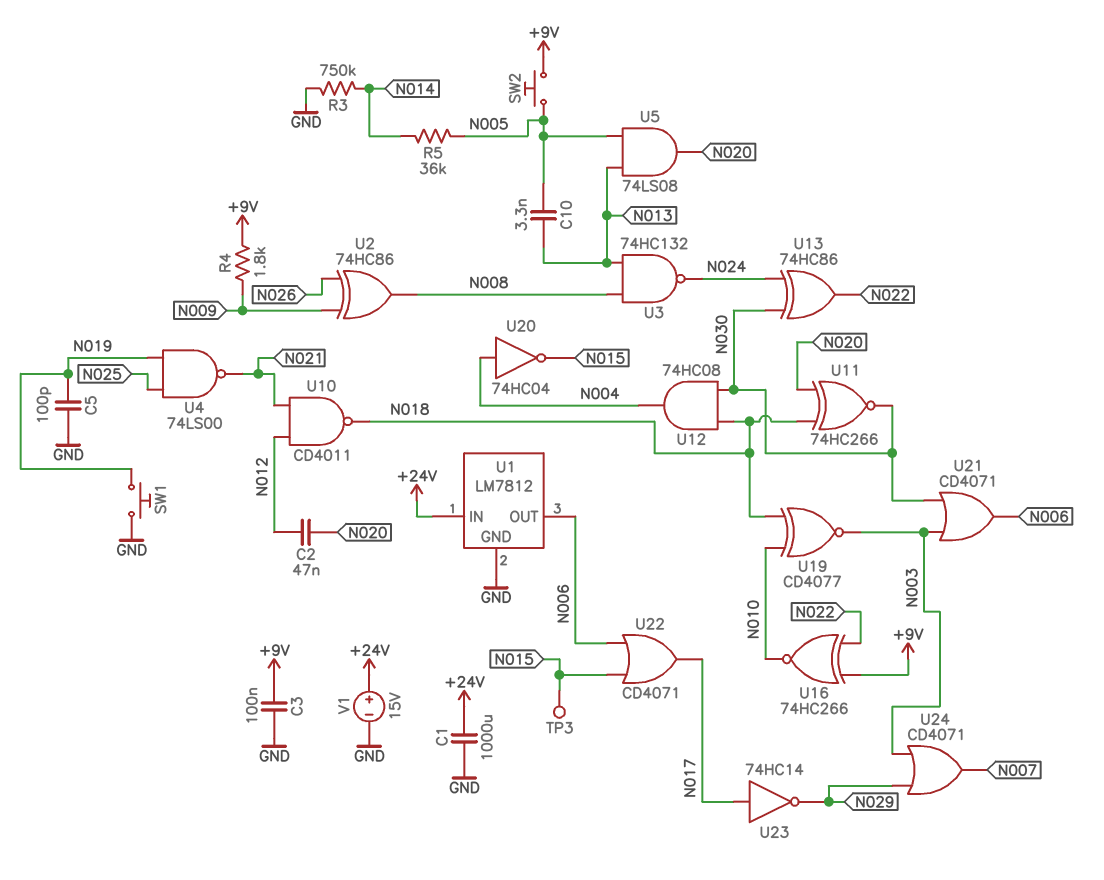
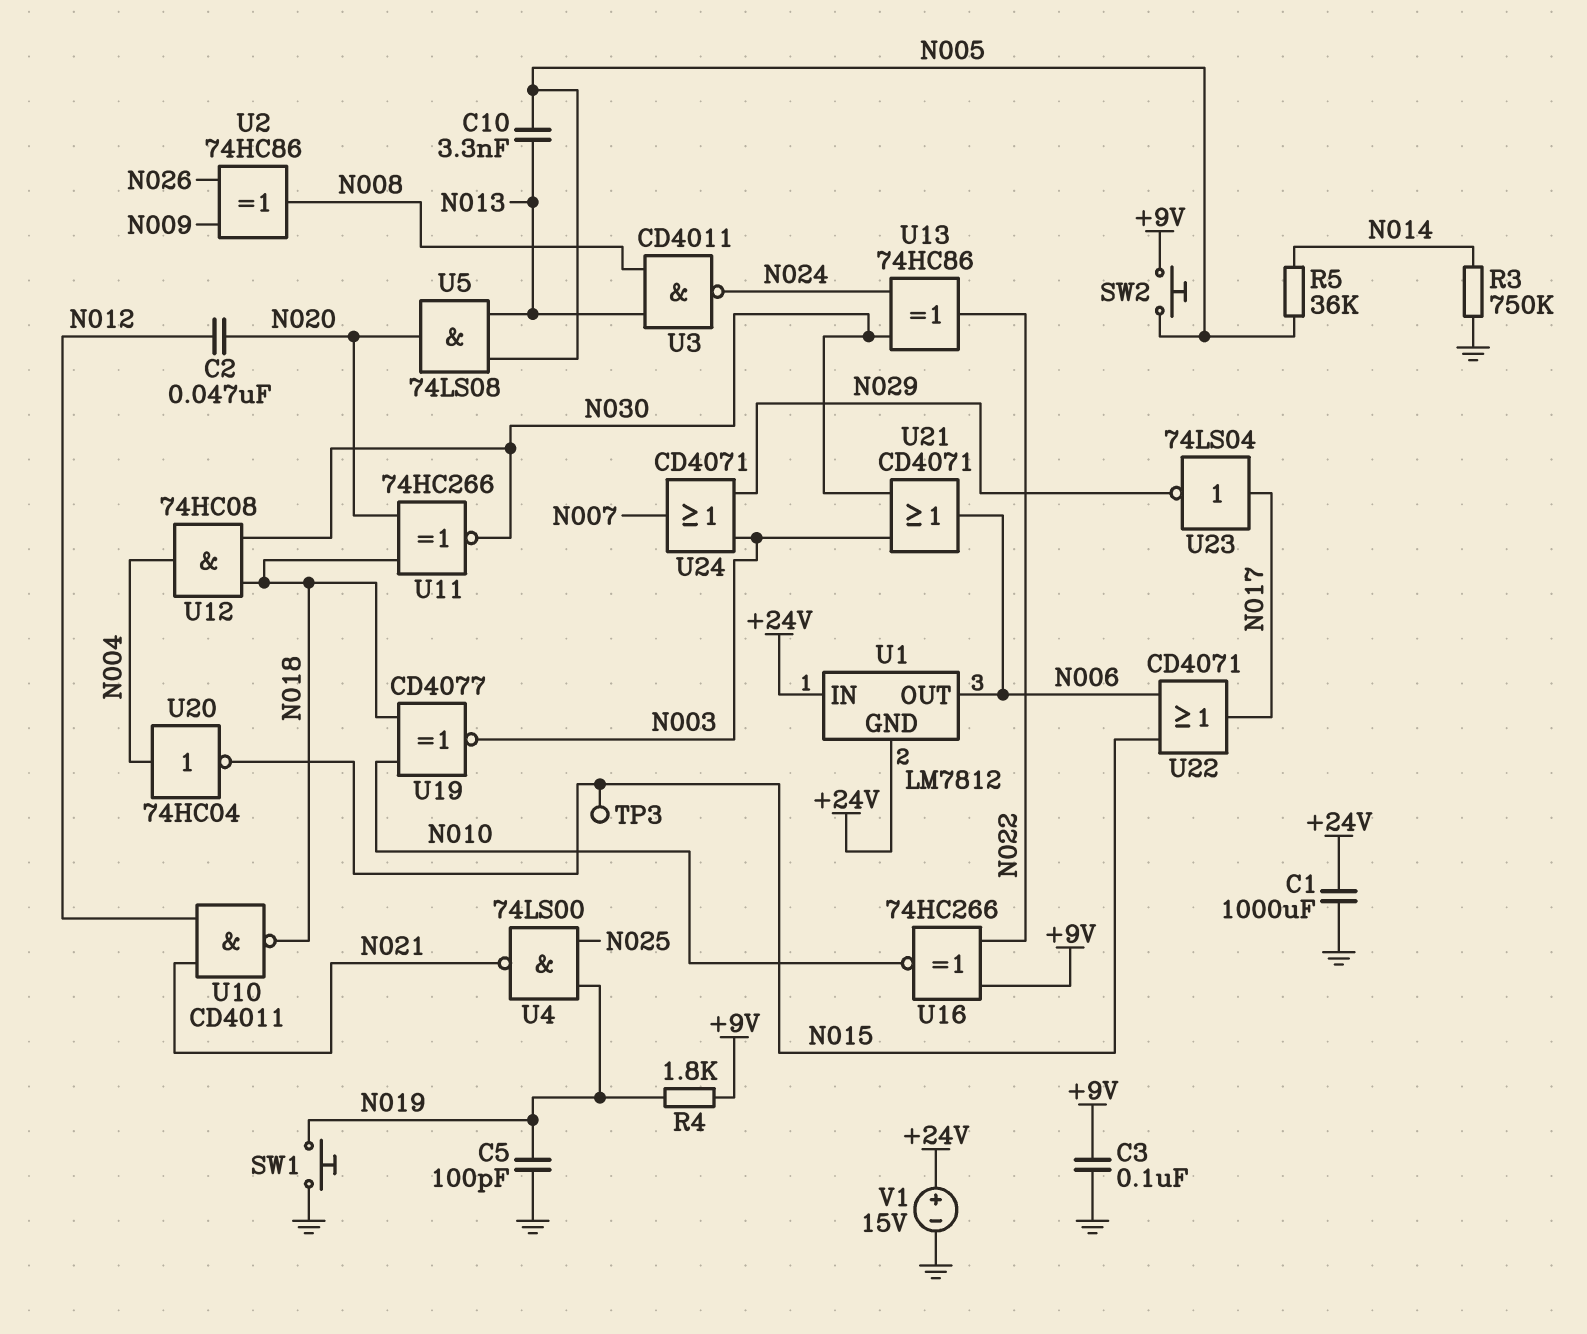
R4: 1.8k (+9V, N009) -> 1.8k (+9V, N019)
U1 pin GND: GND -> +24V
U3: NAND 74HC132 (in N008, in N013, out N024) -> NAND CD4011 (in N008, in N013, out N024)
U23: NOT 74HC14 (in N017, out N029) -> NOT 74LS04 (in N017, out N029)

